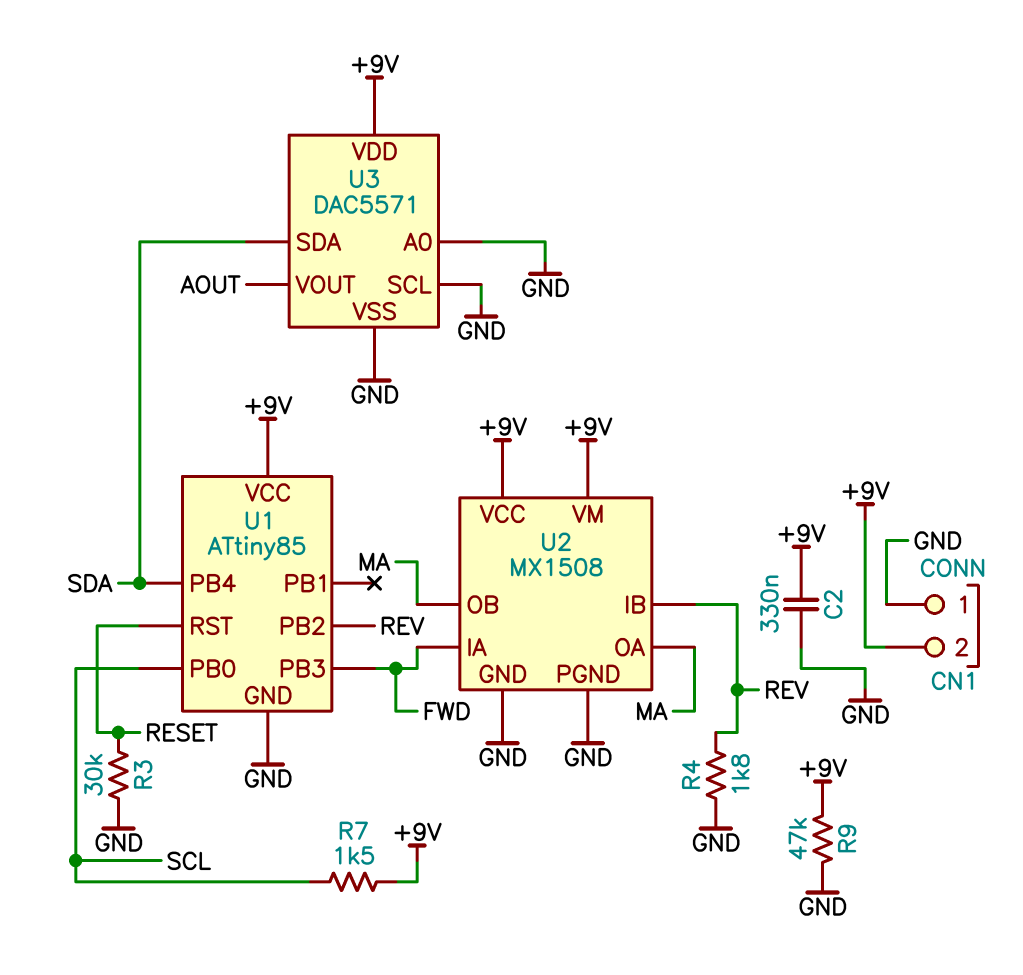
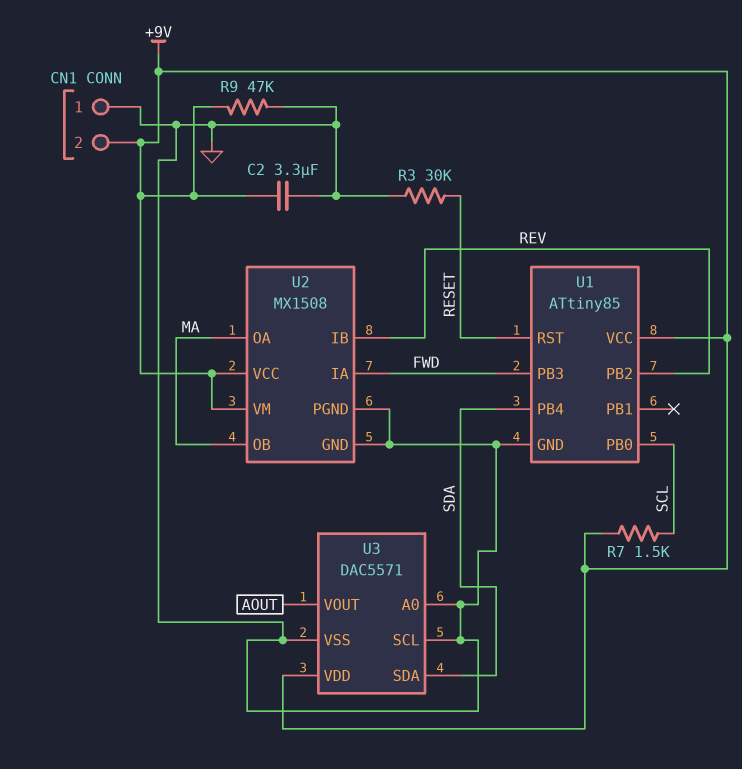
C2: 330nF (+9V, GND) -> 3.3uF (+9V, GND)
R4: 1.8k (GND, REV) -> none

